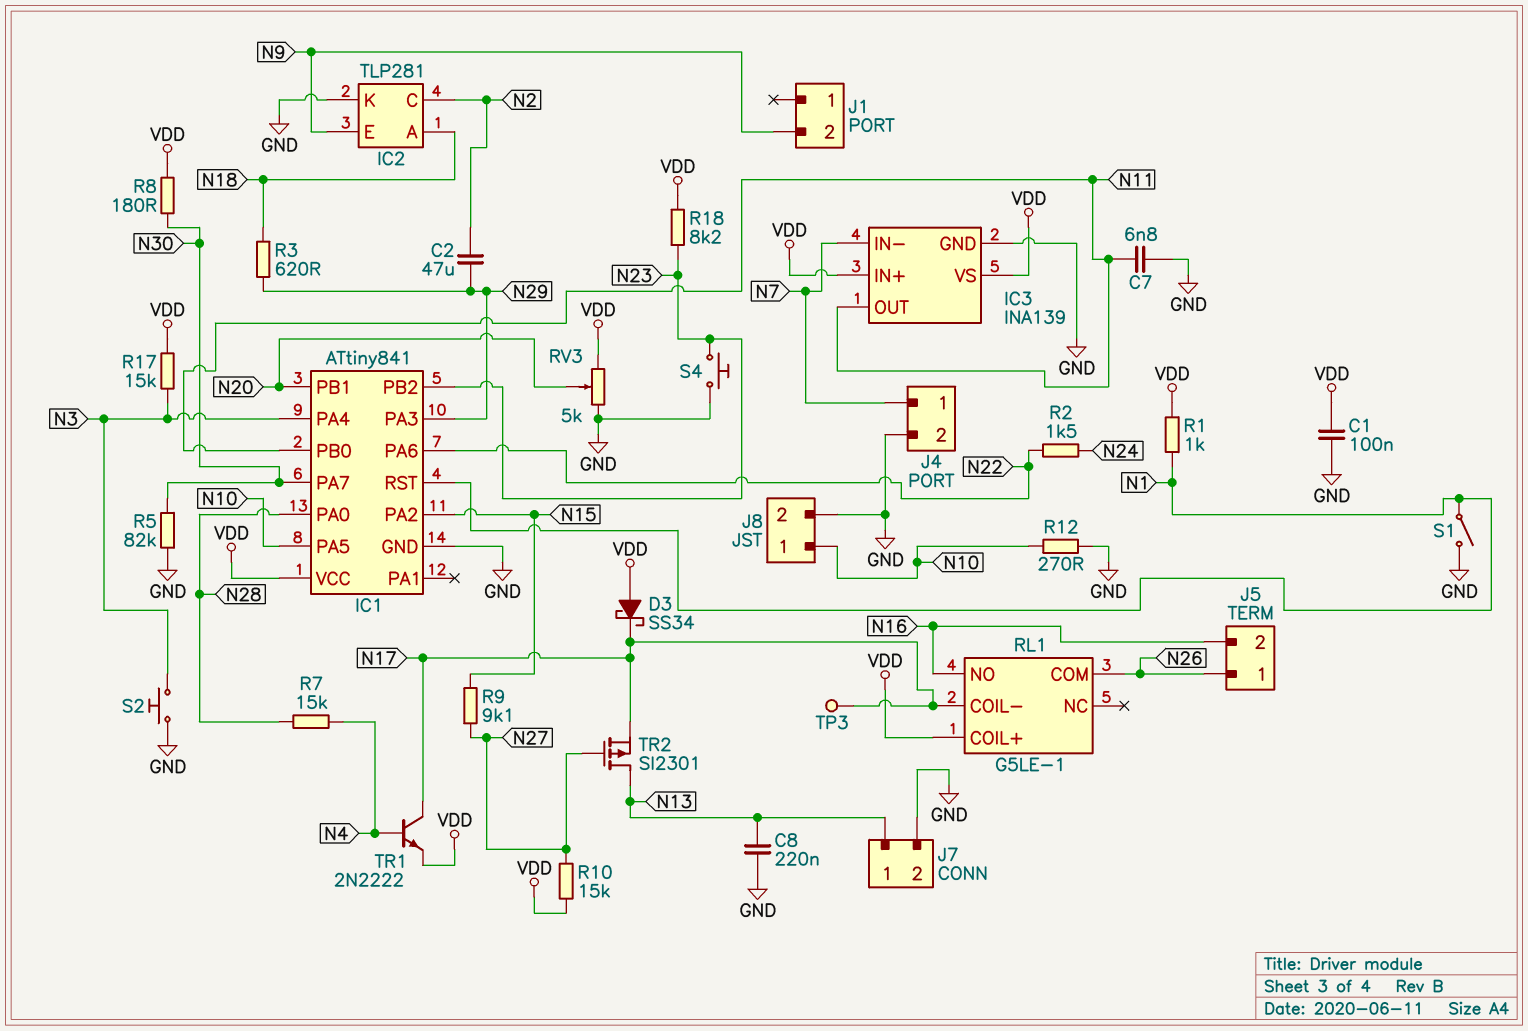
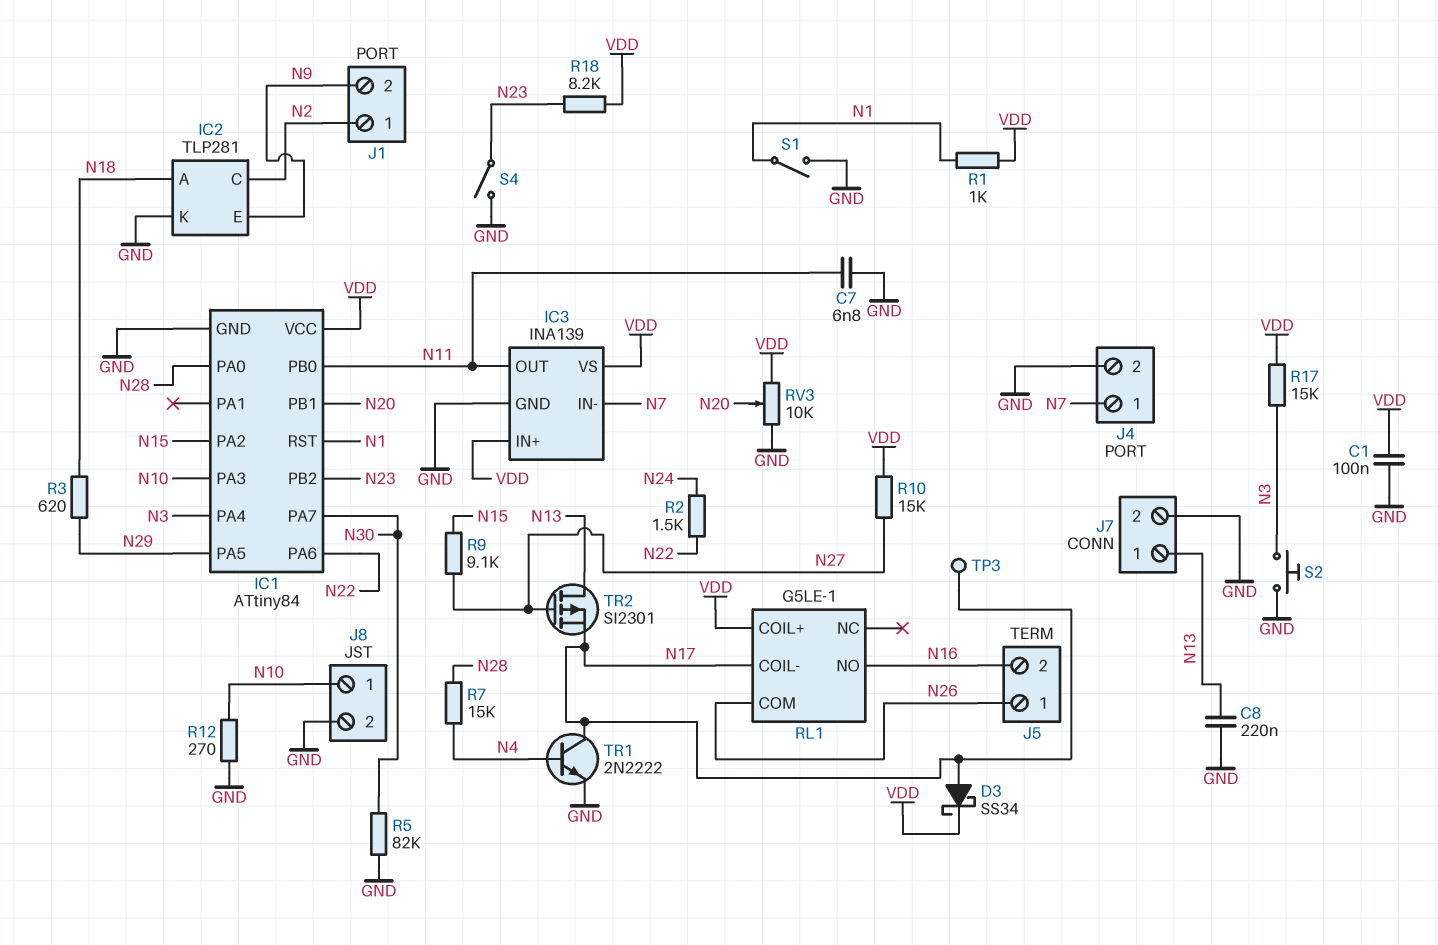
C2: 47uF (N2, N29) -> none
D3: schottky SS34 (A VDD, K N17) -> schottky SS34 (A N17, K VDD)
IC1: ATtiny841 -> ATtiny84
IC1 pin PA3: N29 -> N10
IC1 pin PA5: N10 -> N29
J1 pin 1: none -> N2
R8: 180 (N30, VDD) -> none
RV3: 5k (GND, VDD, wiper N20) -> 10k (GND, VDD, wiper N20)
S4: button (GND, N23) -> switch (GND, N23)
TR1: NPN 2N2222 (B N4, C N17, E VDD) -> NPN 2N2222 (B N4, C N17, E GND)

